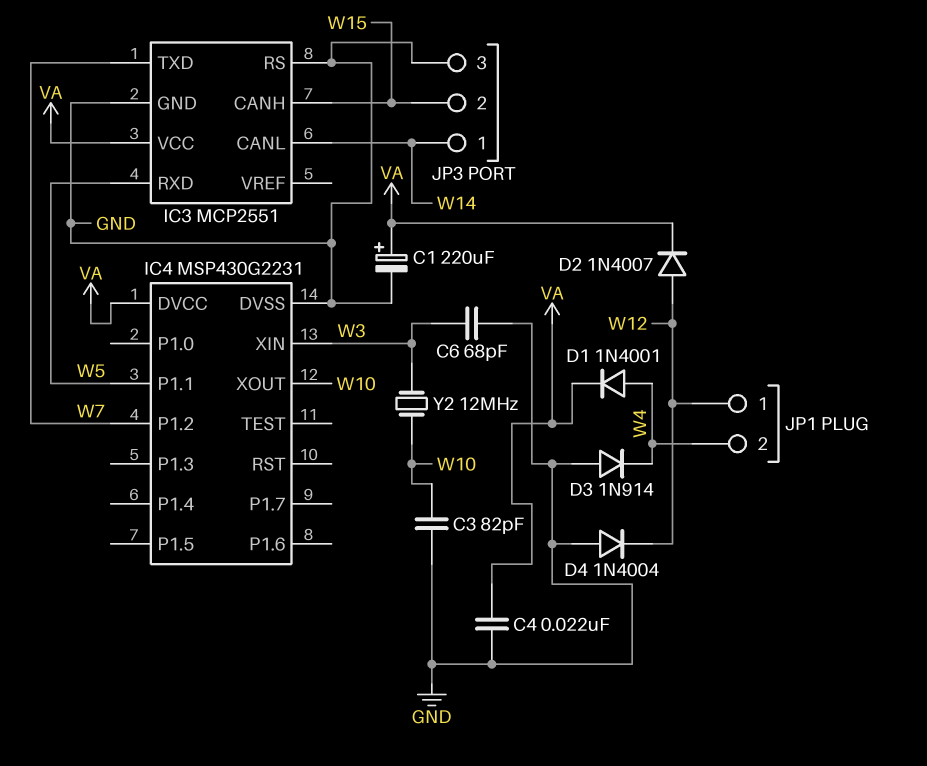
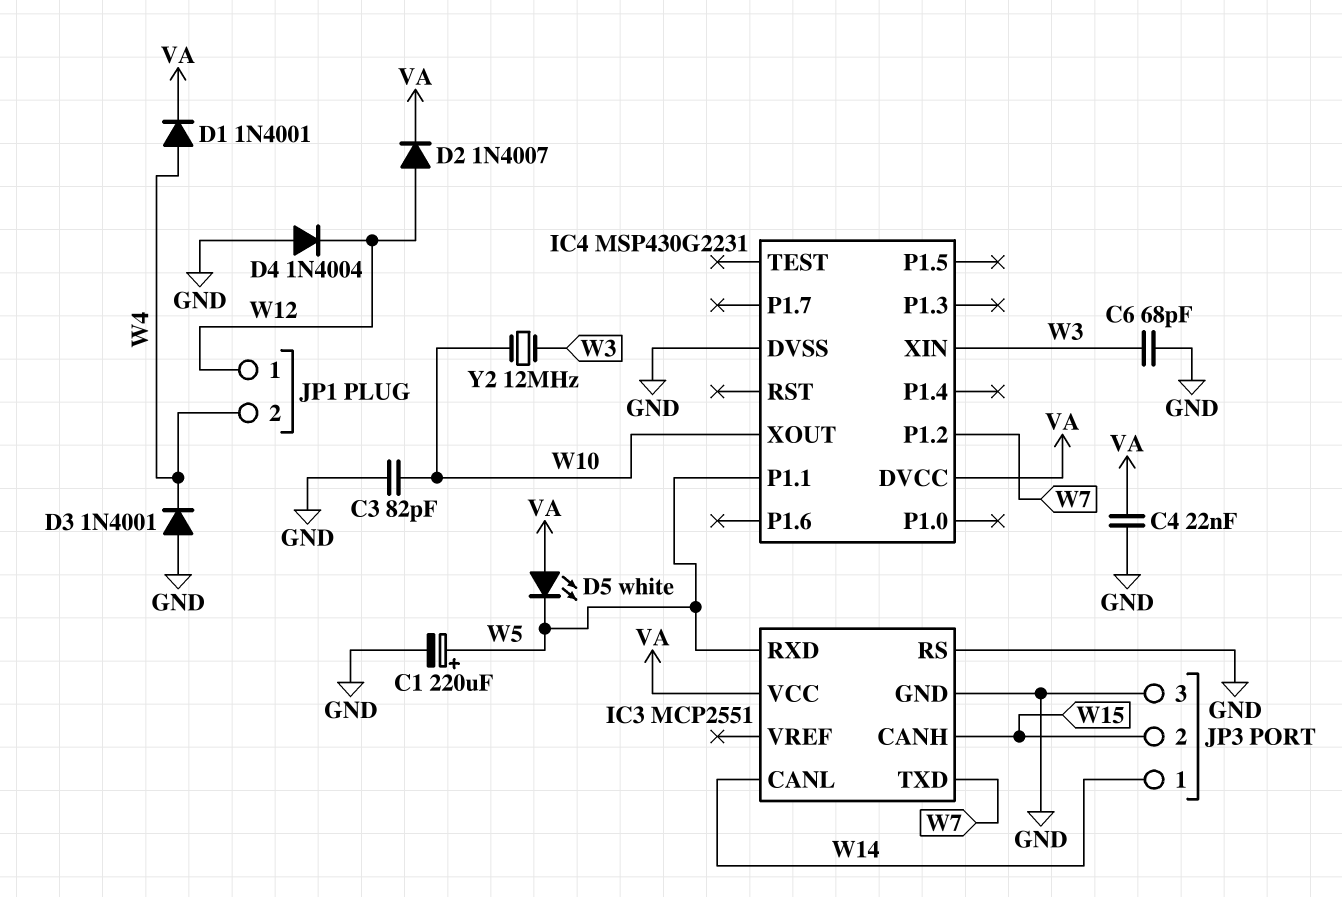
C1: 220uF (plus VA, minus GND) -> 220uF (plus W5, minus GND)
D3: diode 1N914 (A GND, K W4) -> diode 1N4001 (A GND, K W4)
D5: none -> LED white (A VA, K W5)

